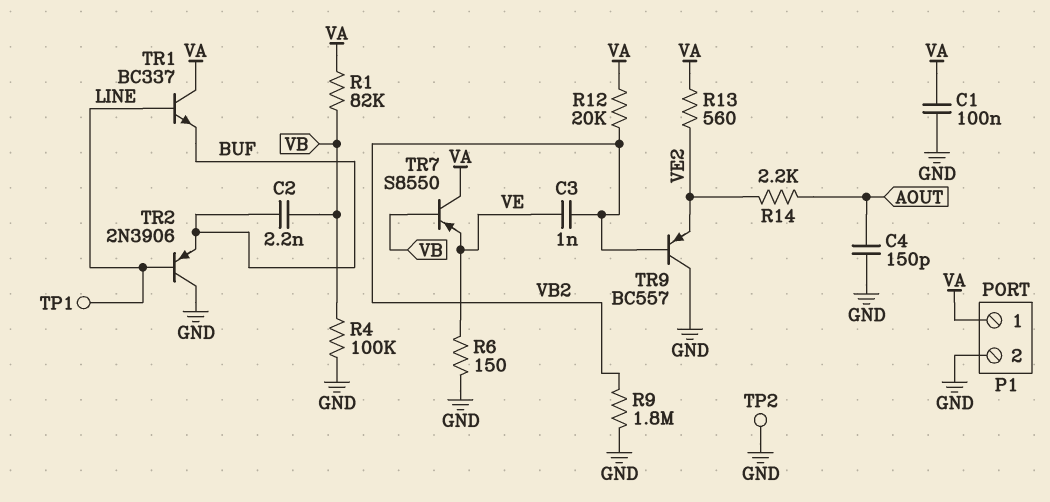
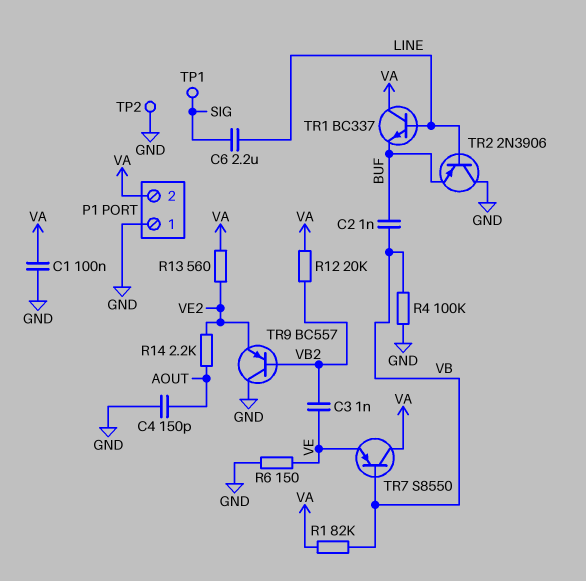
C2: 2.2nF (BUF, VB) -> 1nF (BUF, VB)
C6: none -> 2.2uF (LINE, SIG)
P1 pin 1: VA -> GND
P1 pin 2: GND -> VA
R9: 1.8M (GND, VB2) -> none
TP1: test point (LINE) -> test point (SIG)

